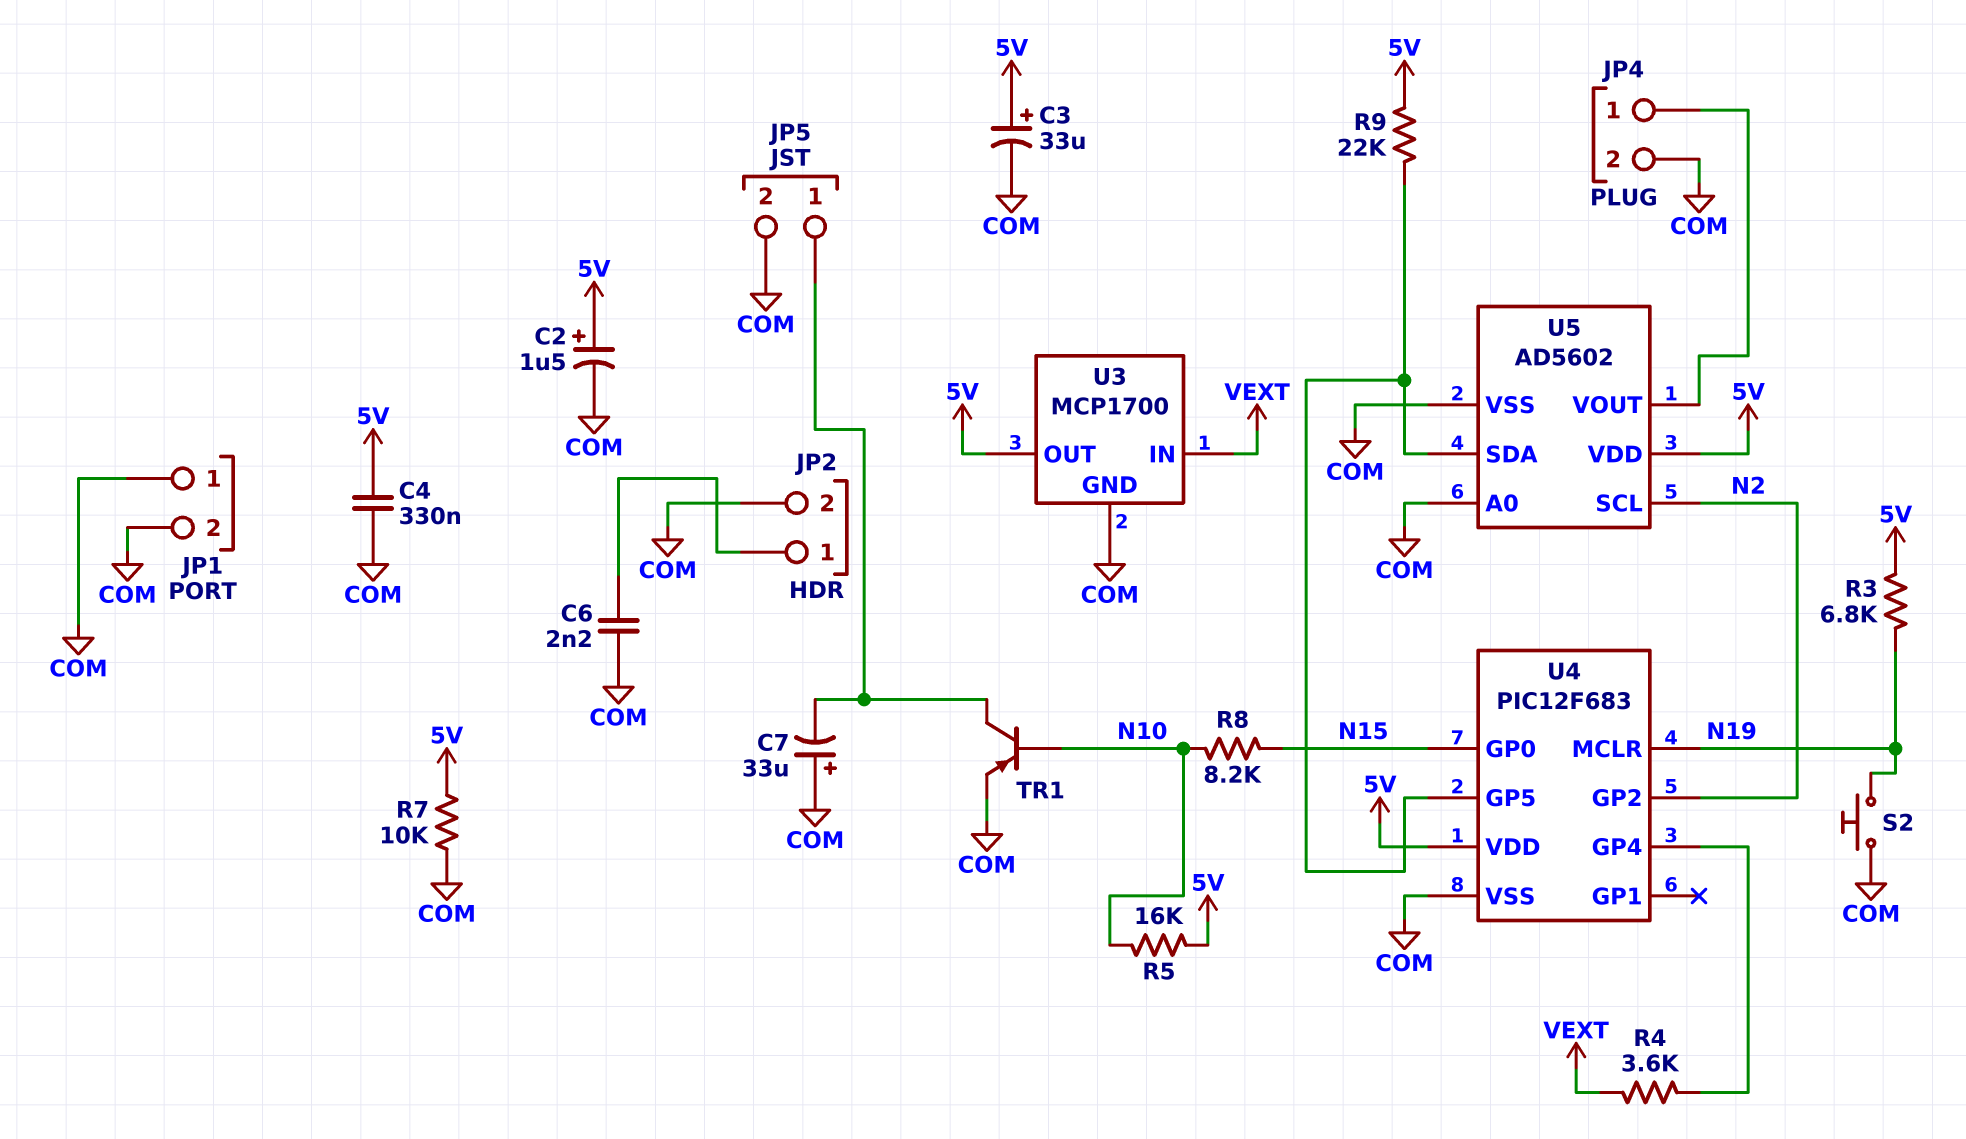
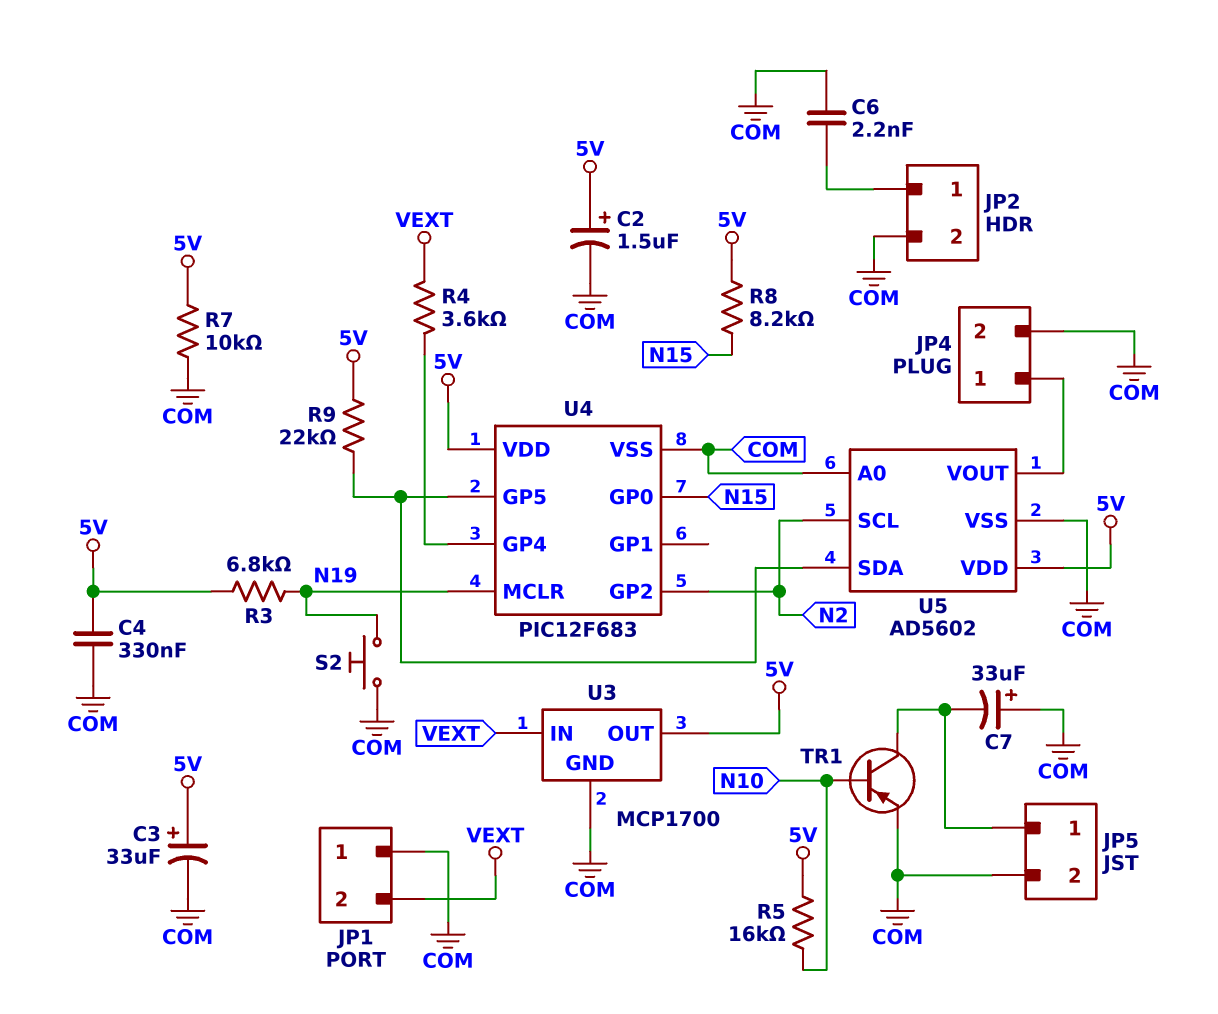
JP1 pin 2: COM -> VEXT
R8: 8.2k (N10, N15) -> 8.2k (5V, N15)

